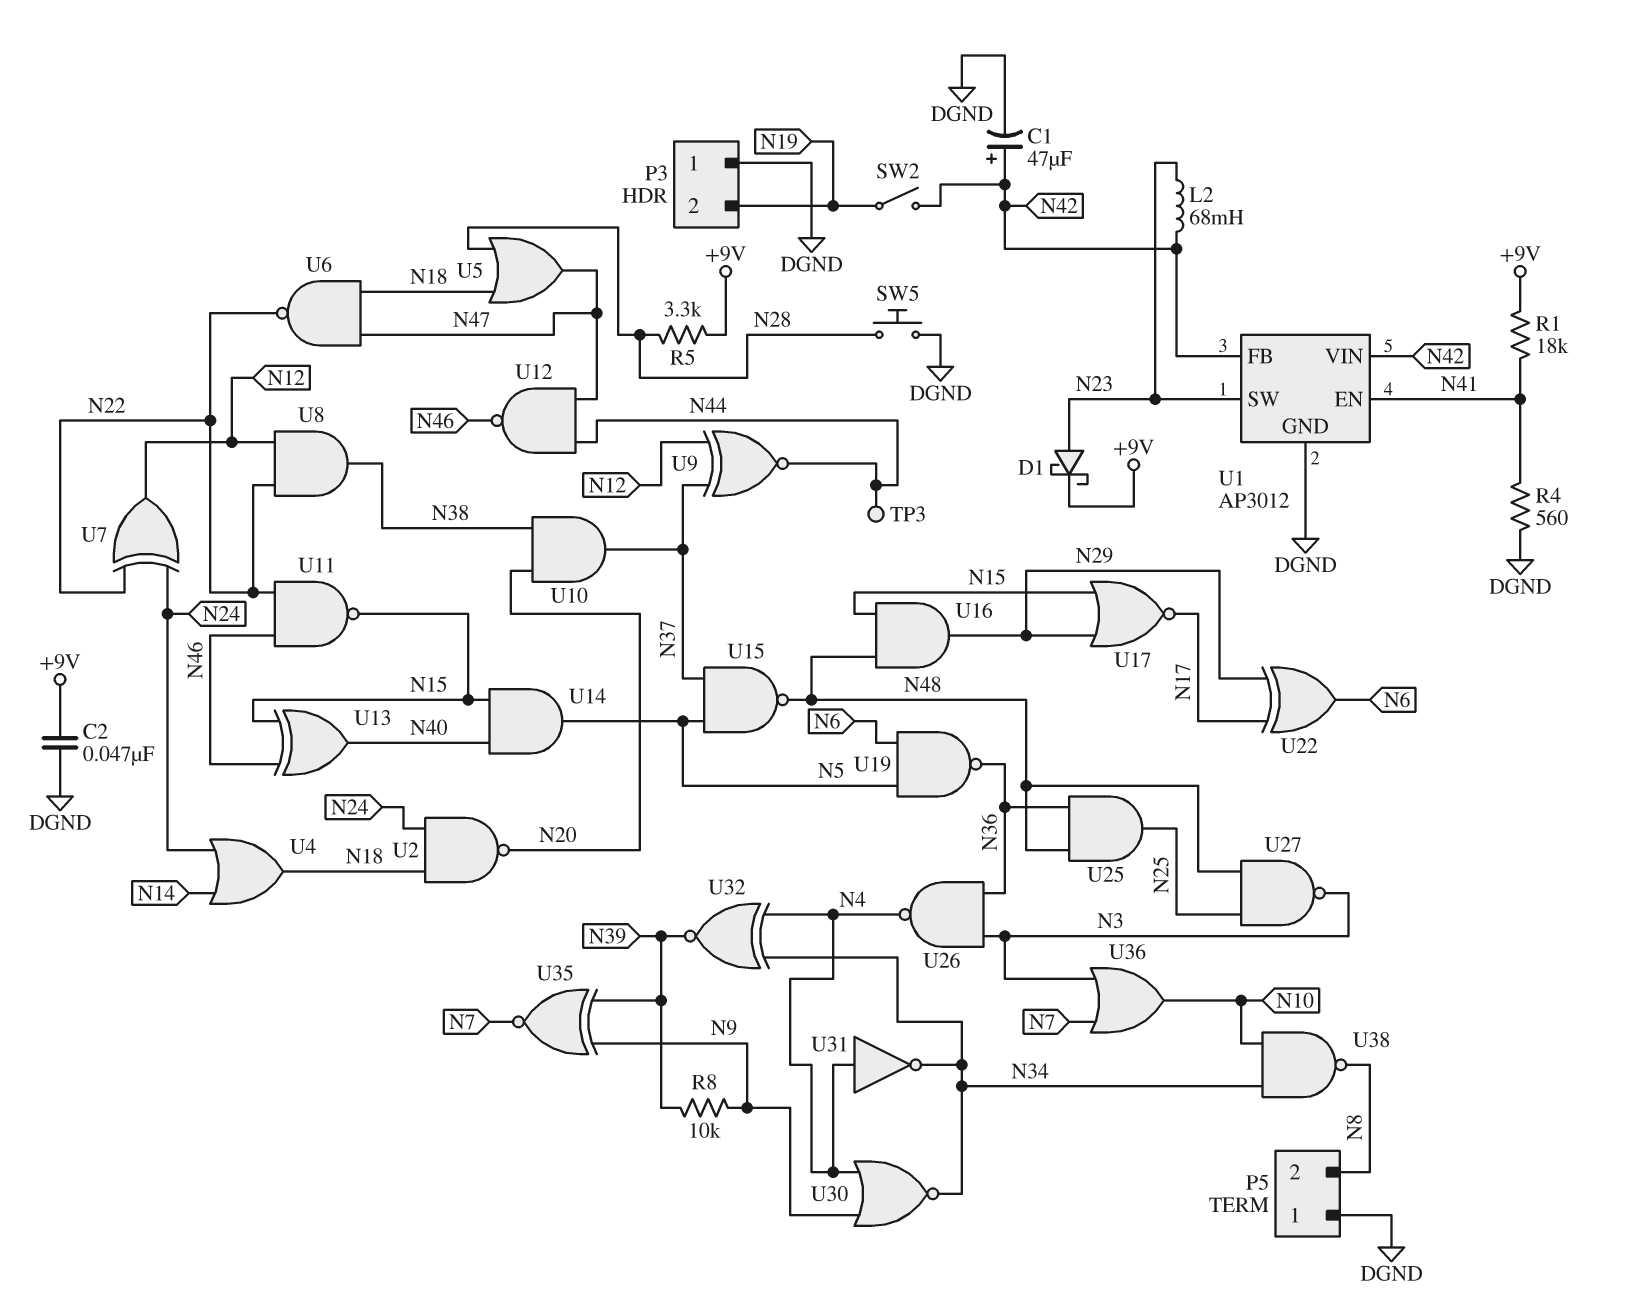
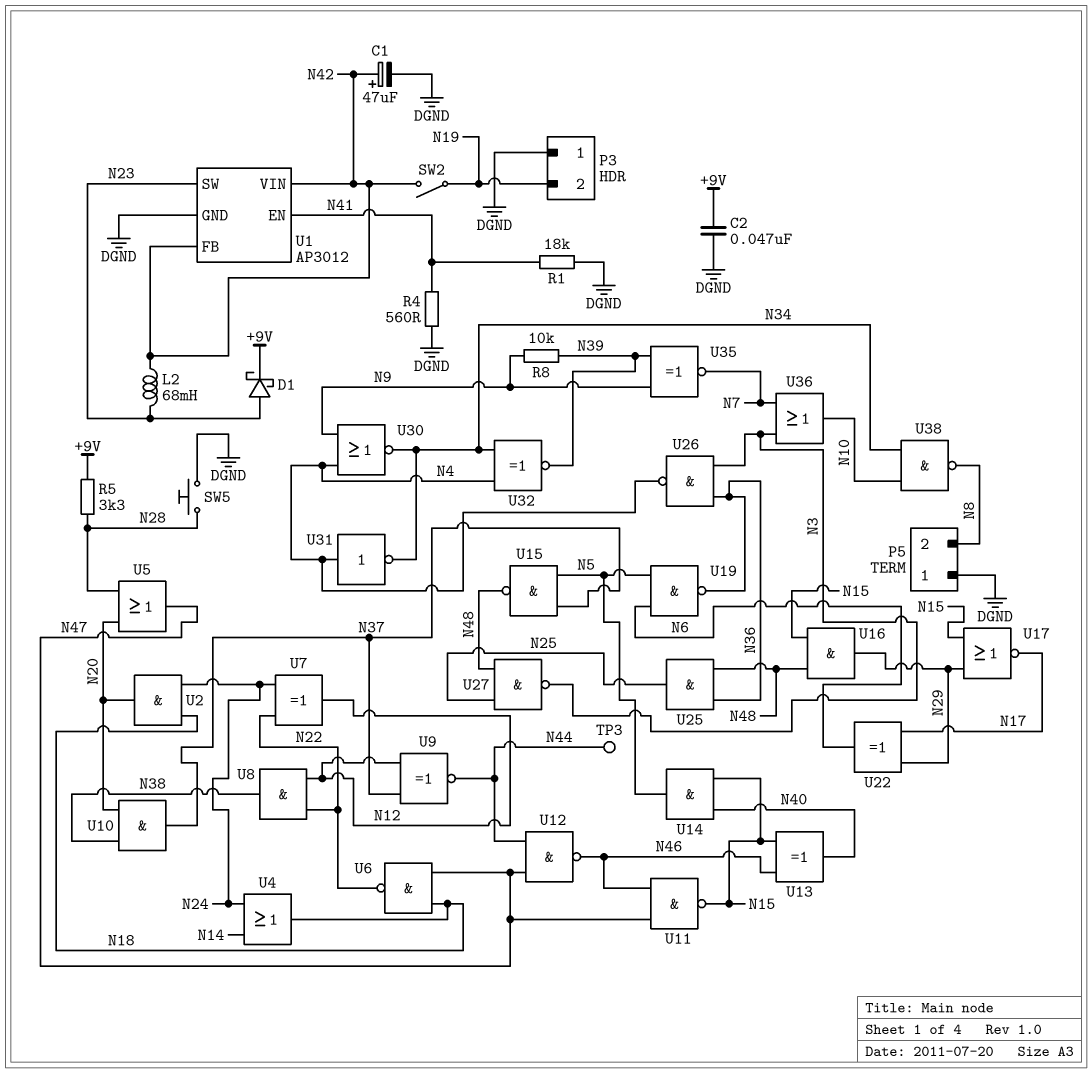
R1: 18k (+9V, N41) -> 18k (DGND, N41)
U2: NAND (in N18, in N24, out N20) -> AND (in N18, in N24, out N20)
U5: OR (in N18, in N28, out N47) -> OR (in N20, in N28, out N47)
U11: NAND (in N22, in N46, out N15) -> NAND (in N46, in N47, out N15)

